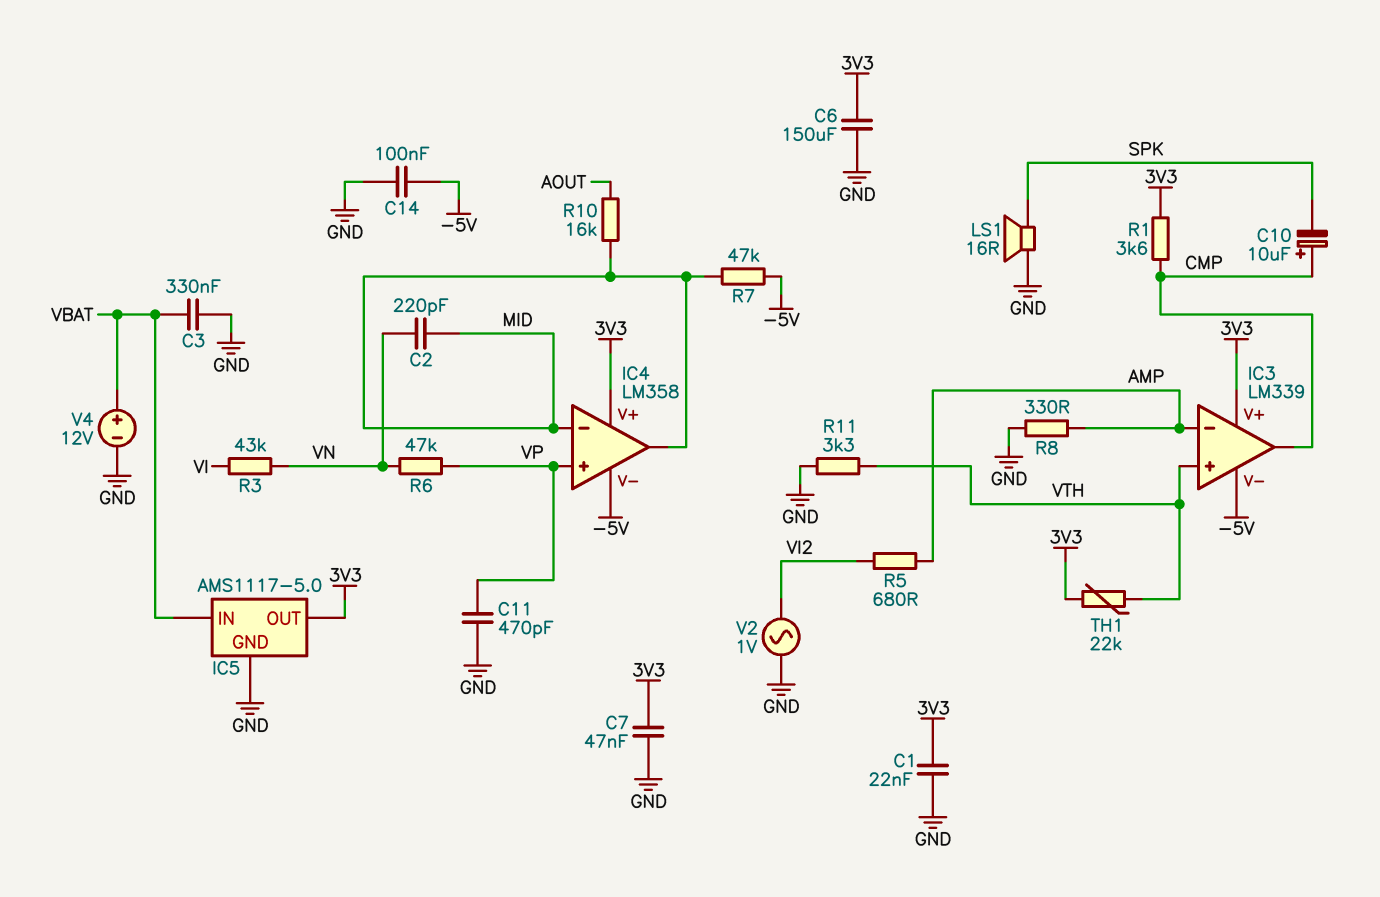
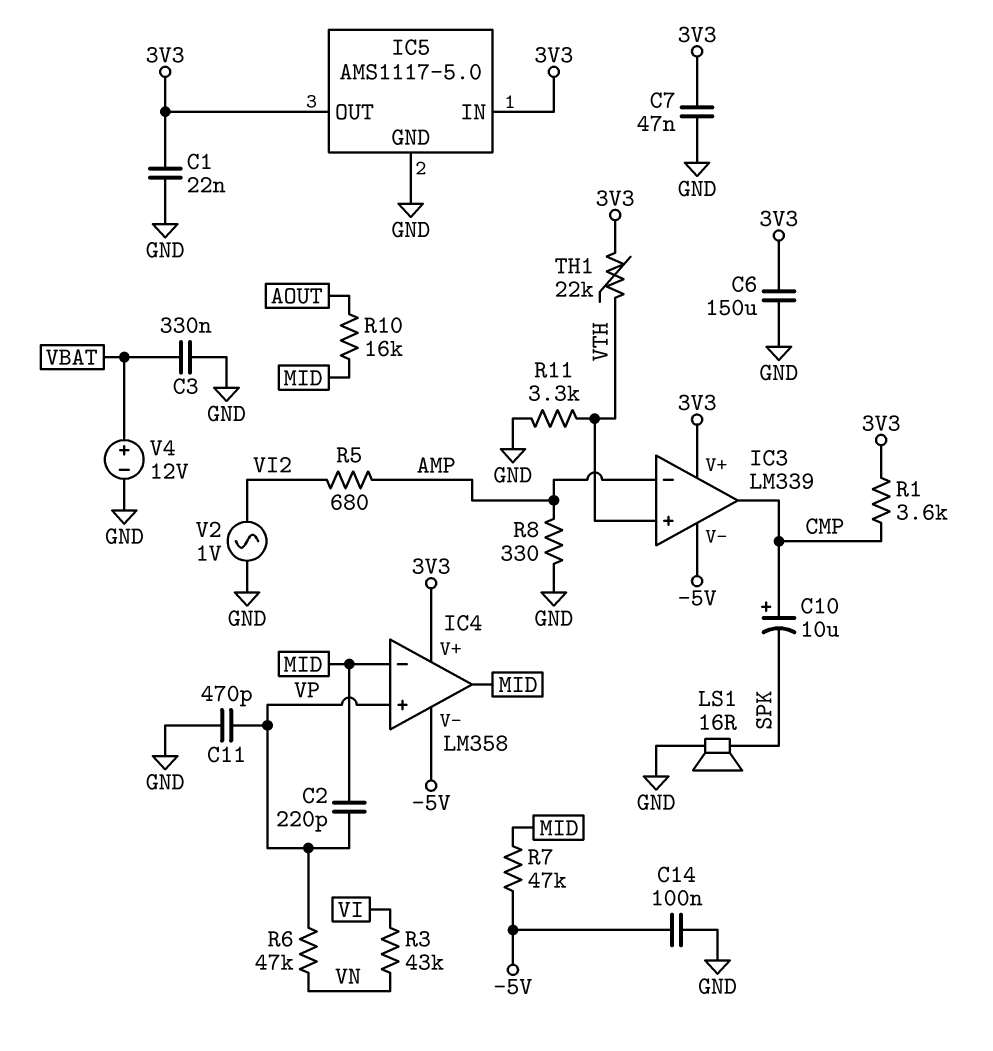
C2: 220pF (MID, VN) -> 220pF (MID, VP)
IC5 pin IN: VBAT -> 3V3

